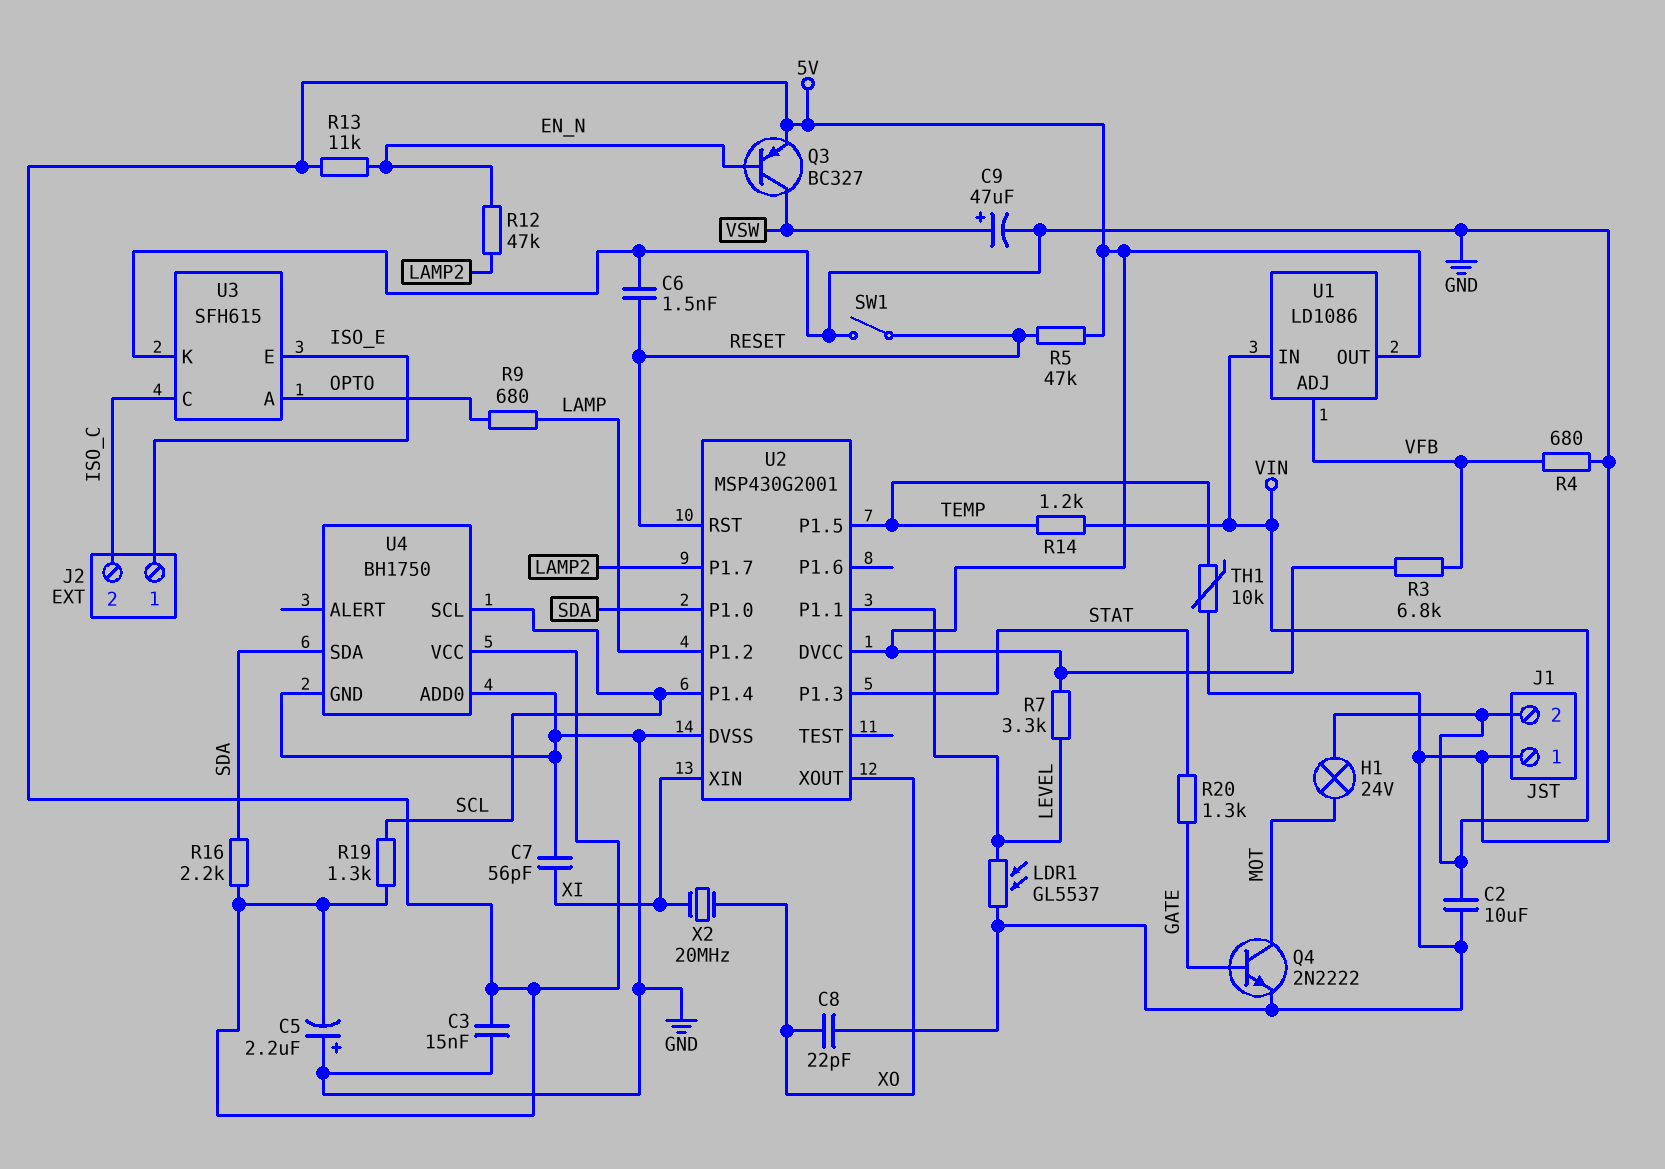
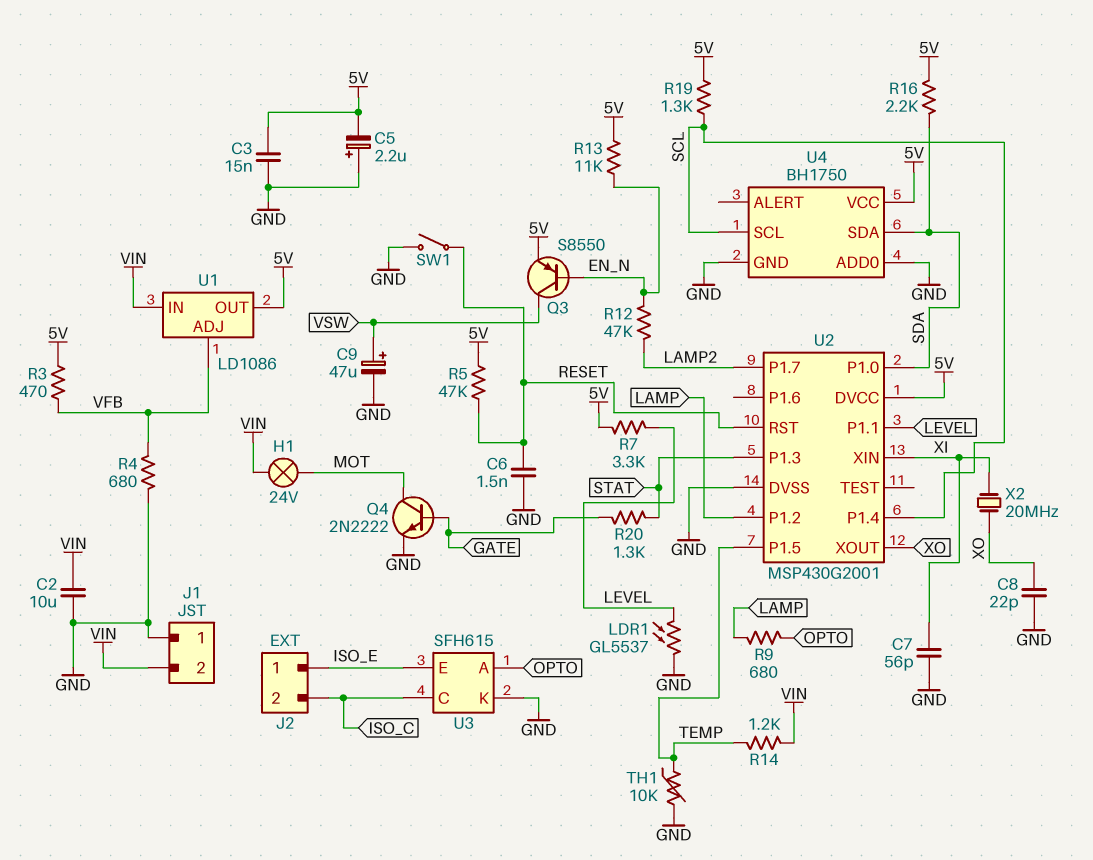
Q3: PNP BC327 (B EN_N, C VSW, E 5V) -> PNP S8550 (B EN_N, C VSW, E 5V)
R3: 6.8k (5V, VFB) -> 470 (5V, VFB)

